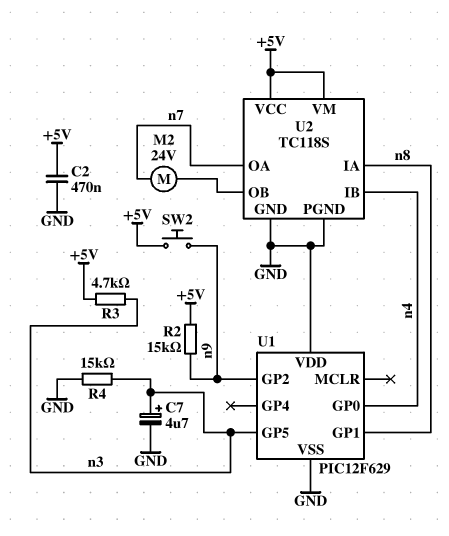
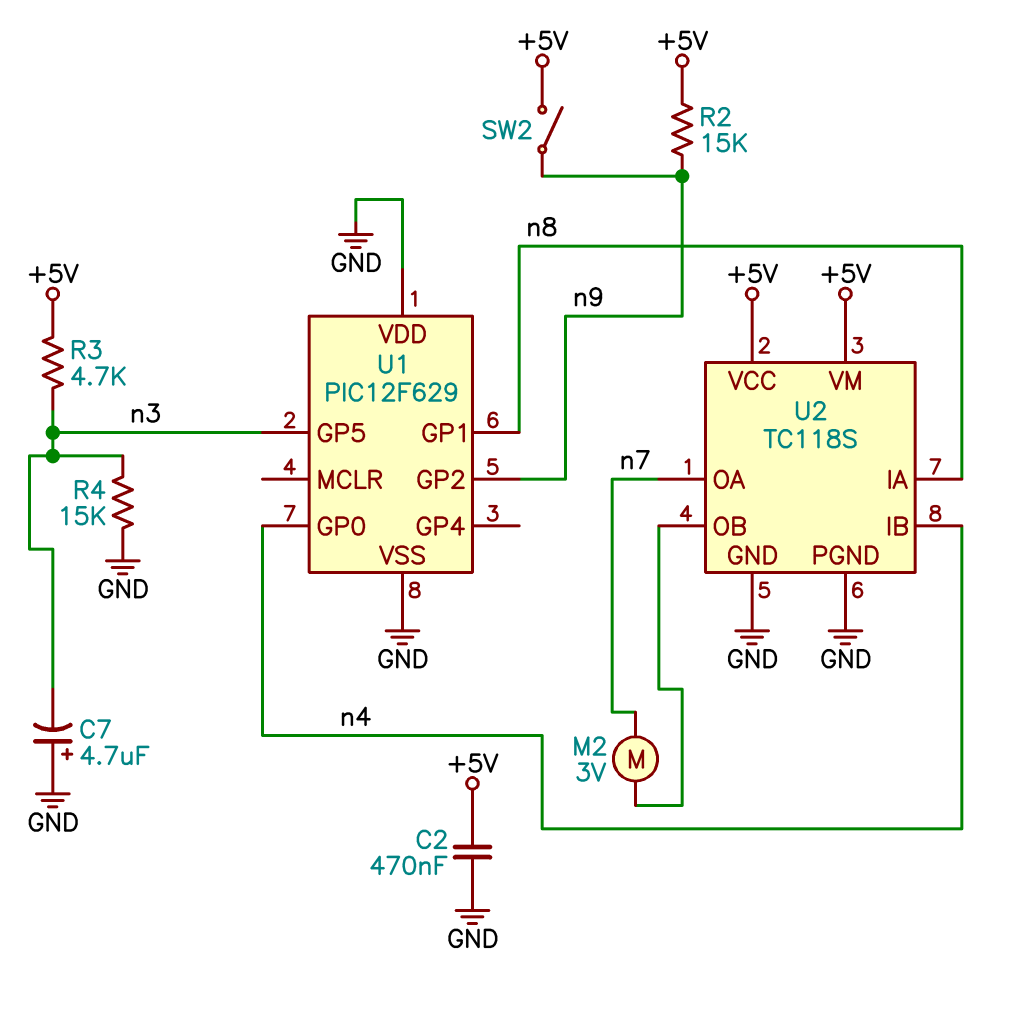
C7: 4.7uF (plus n3, minus GND) -> 4.7uF (plus GND, minus n3)
M2: motor 24V (U2/OB, n7) -> motor 3V (U2/OB, n7)
SW2: button (+5V, n9) -> switch (+5V, n9)

